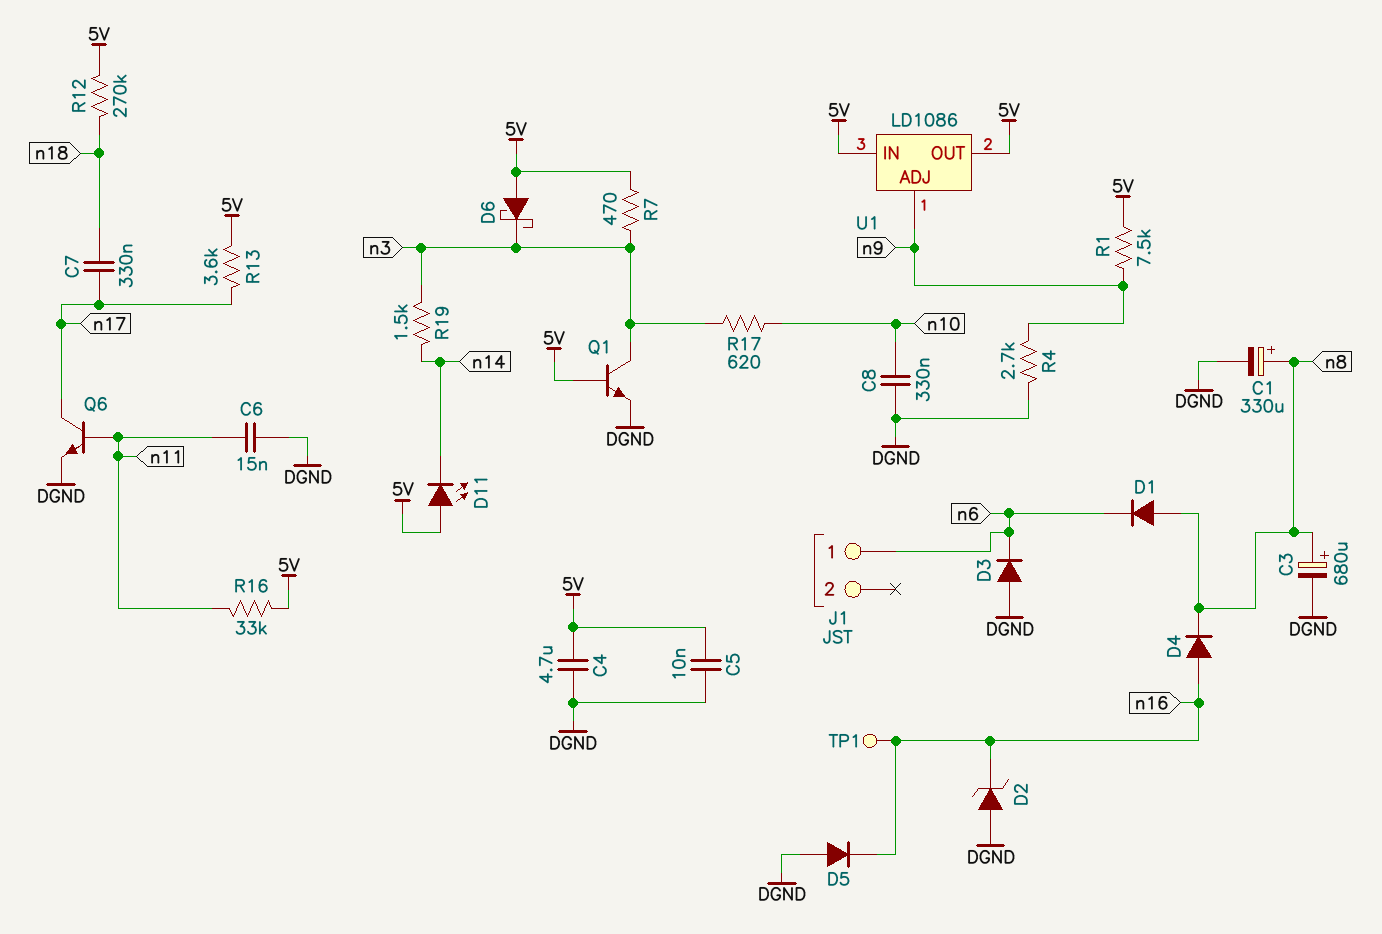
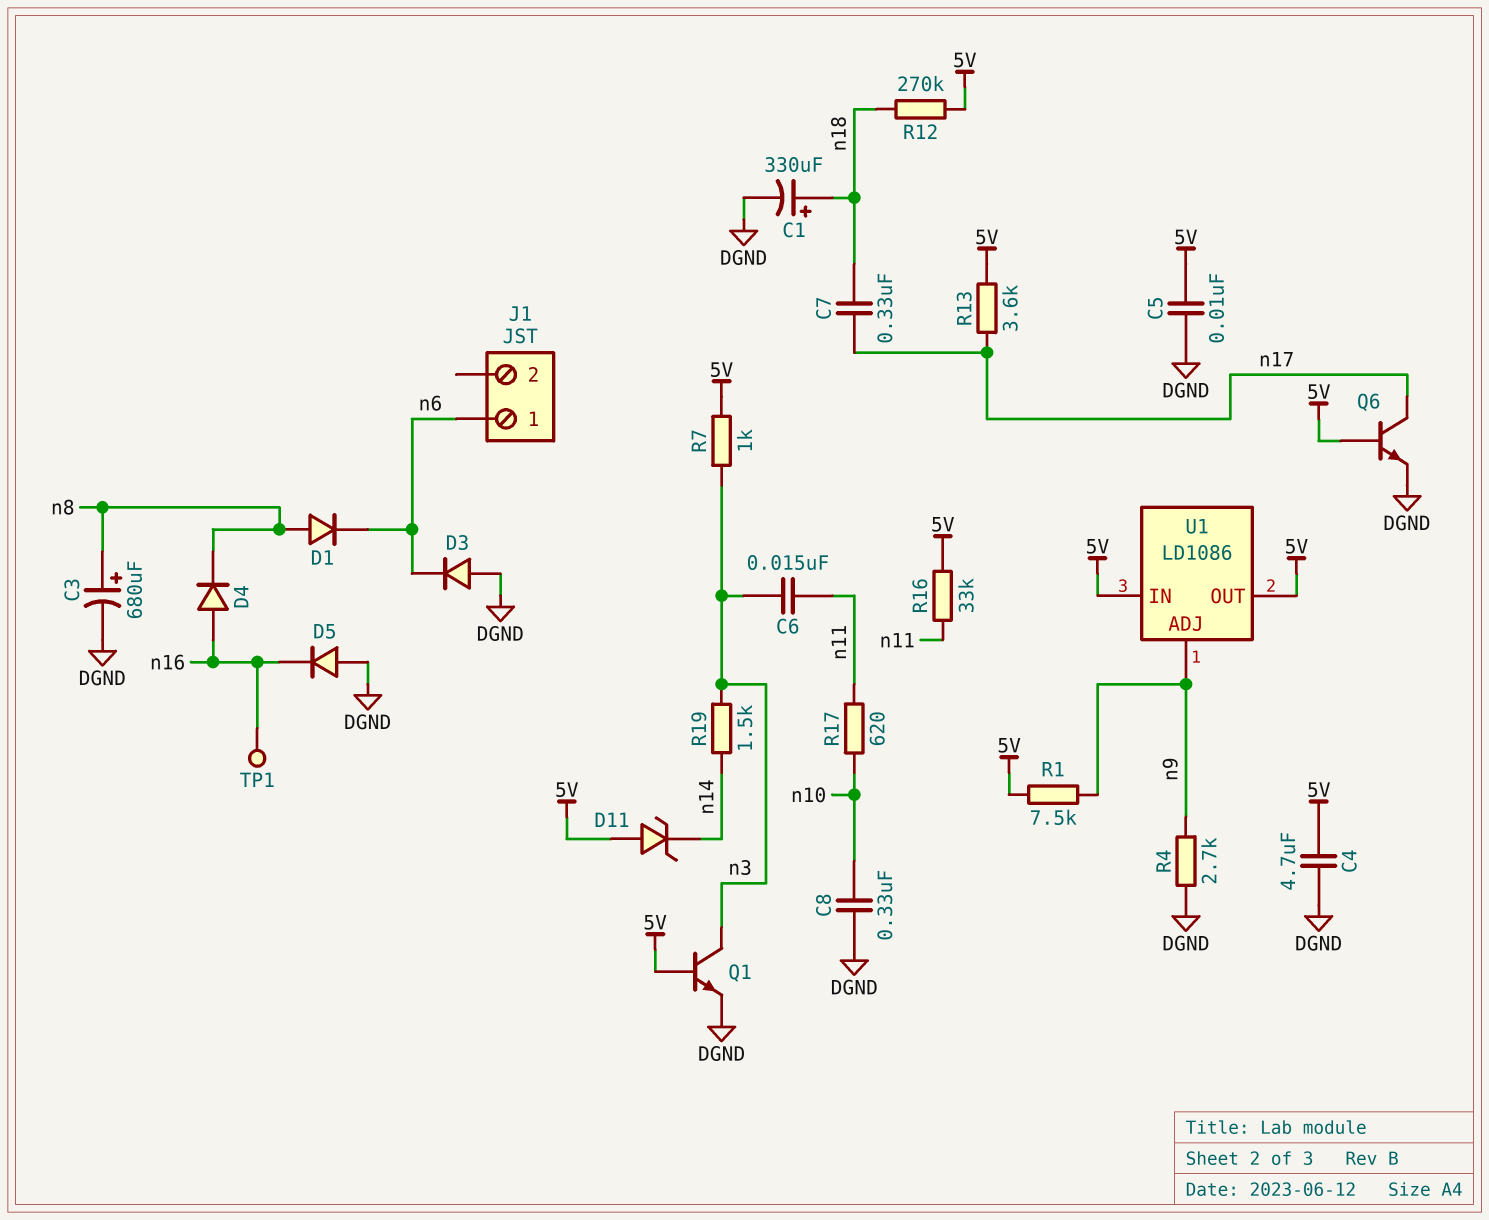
C1: 330uF (plus n8, minus DGND) -> 330uF (plus n18, minus DGND)
C6: 15nF (DGND, n11) -> 15nF (n3, n11)
D2: zener (A DGND, K n16) -> none
D6: schottky (A 5V, K n3) -> none
D11: LED (A 5V, K n14) -> zener (A 5V, K n14)
Q6: NPN (B n11, C n17, E DGND) -> NPN (B 5V, C n17, E DGND)
R7: 470 (5V, n3) -> 1k (5V, n3)
R17: 620 (n3, n10) -> 620 (n10, n11)

